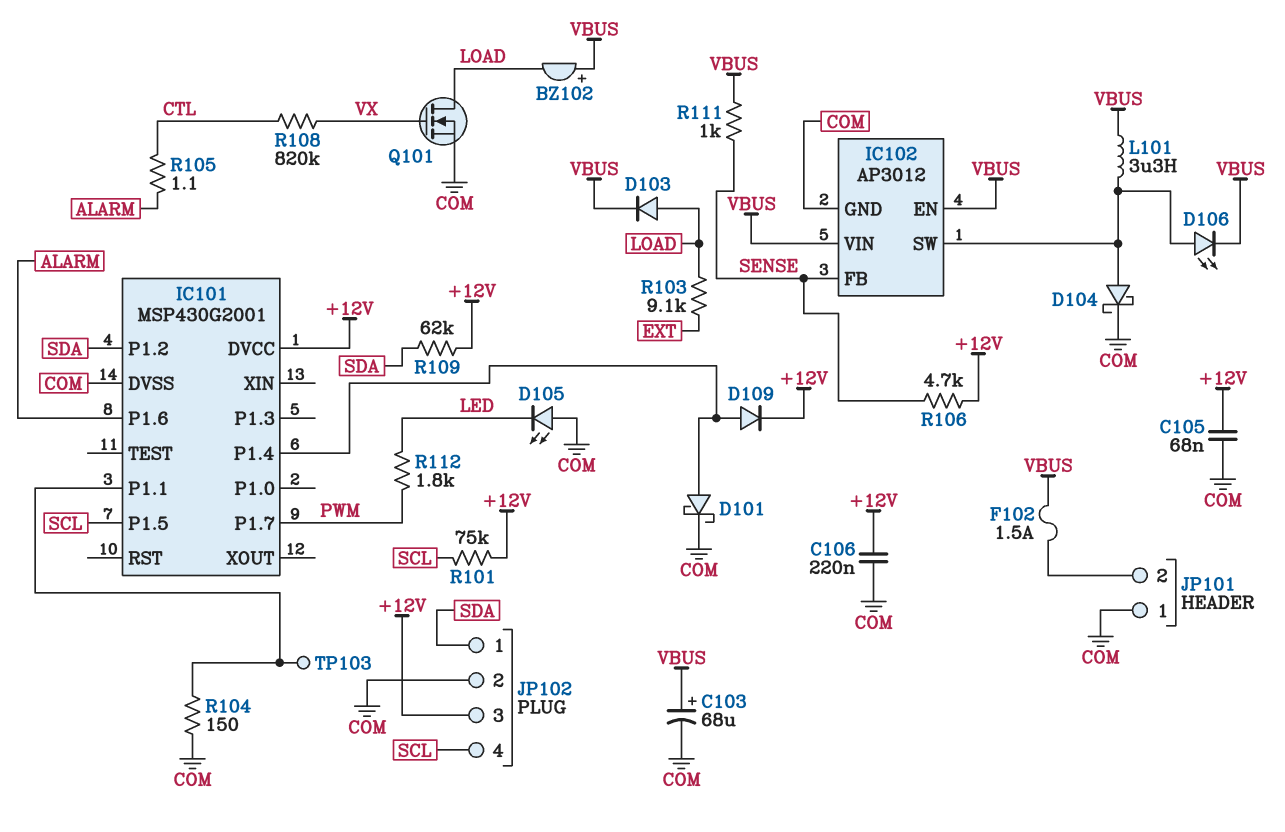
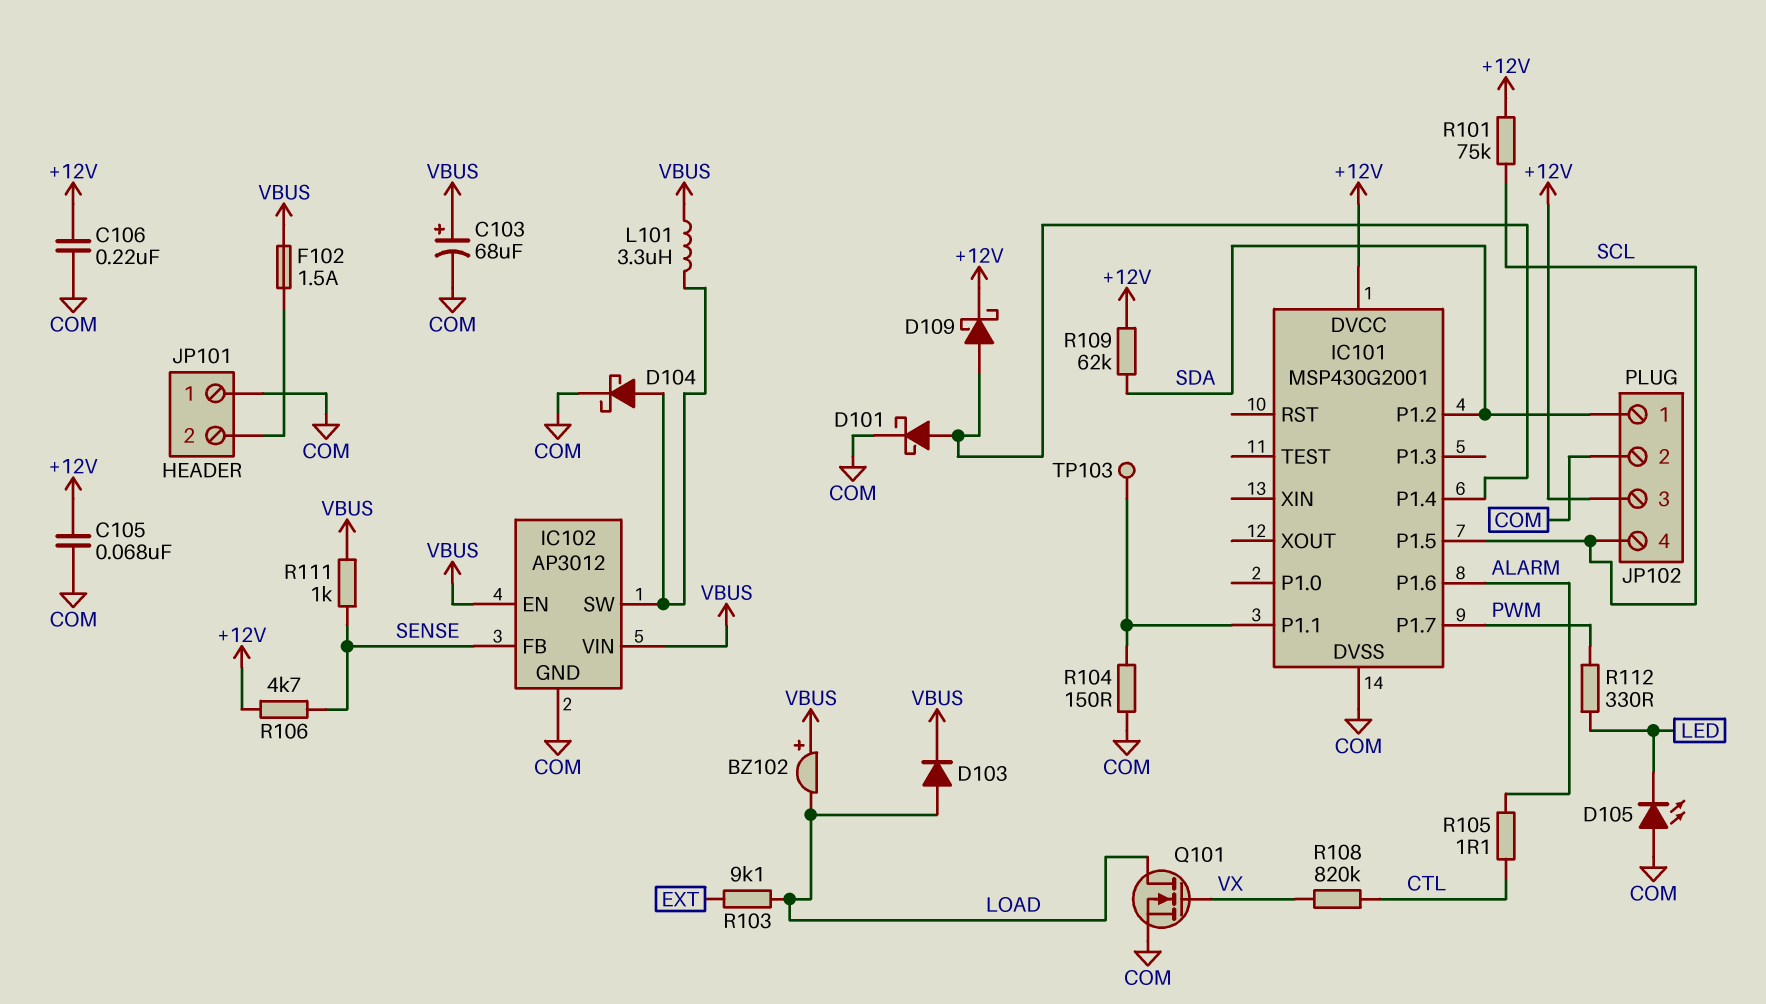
D106: LED (A IC102/SW, K VBUS) -> none
D109: diode (A IC101/P1.4, K +12V) -> schottky (A IC101/P1.4, K +12V)
R112: 1.8k (LED, PWM) -> 330 (LED, PWM)

